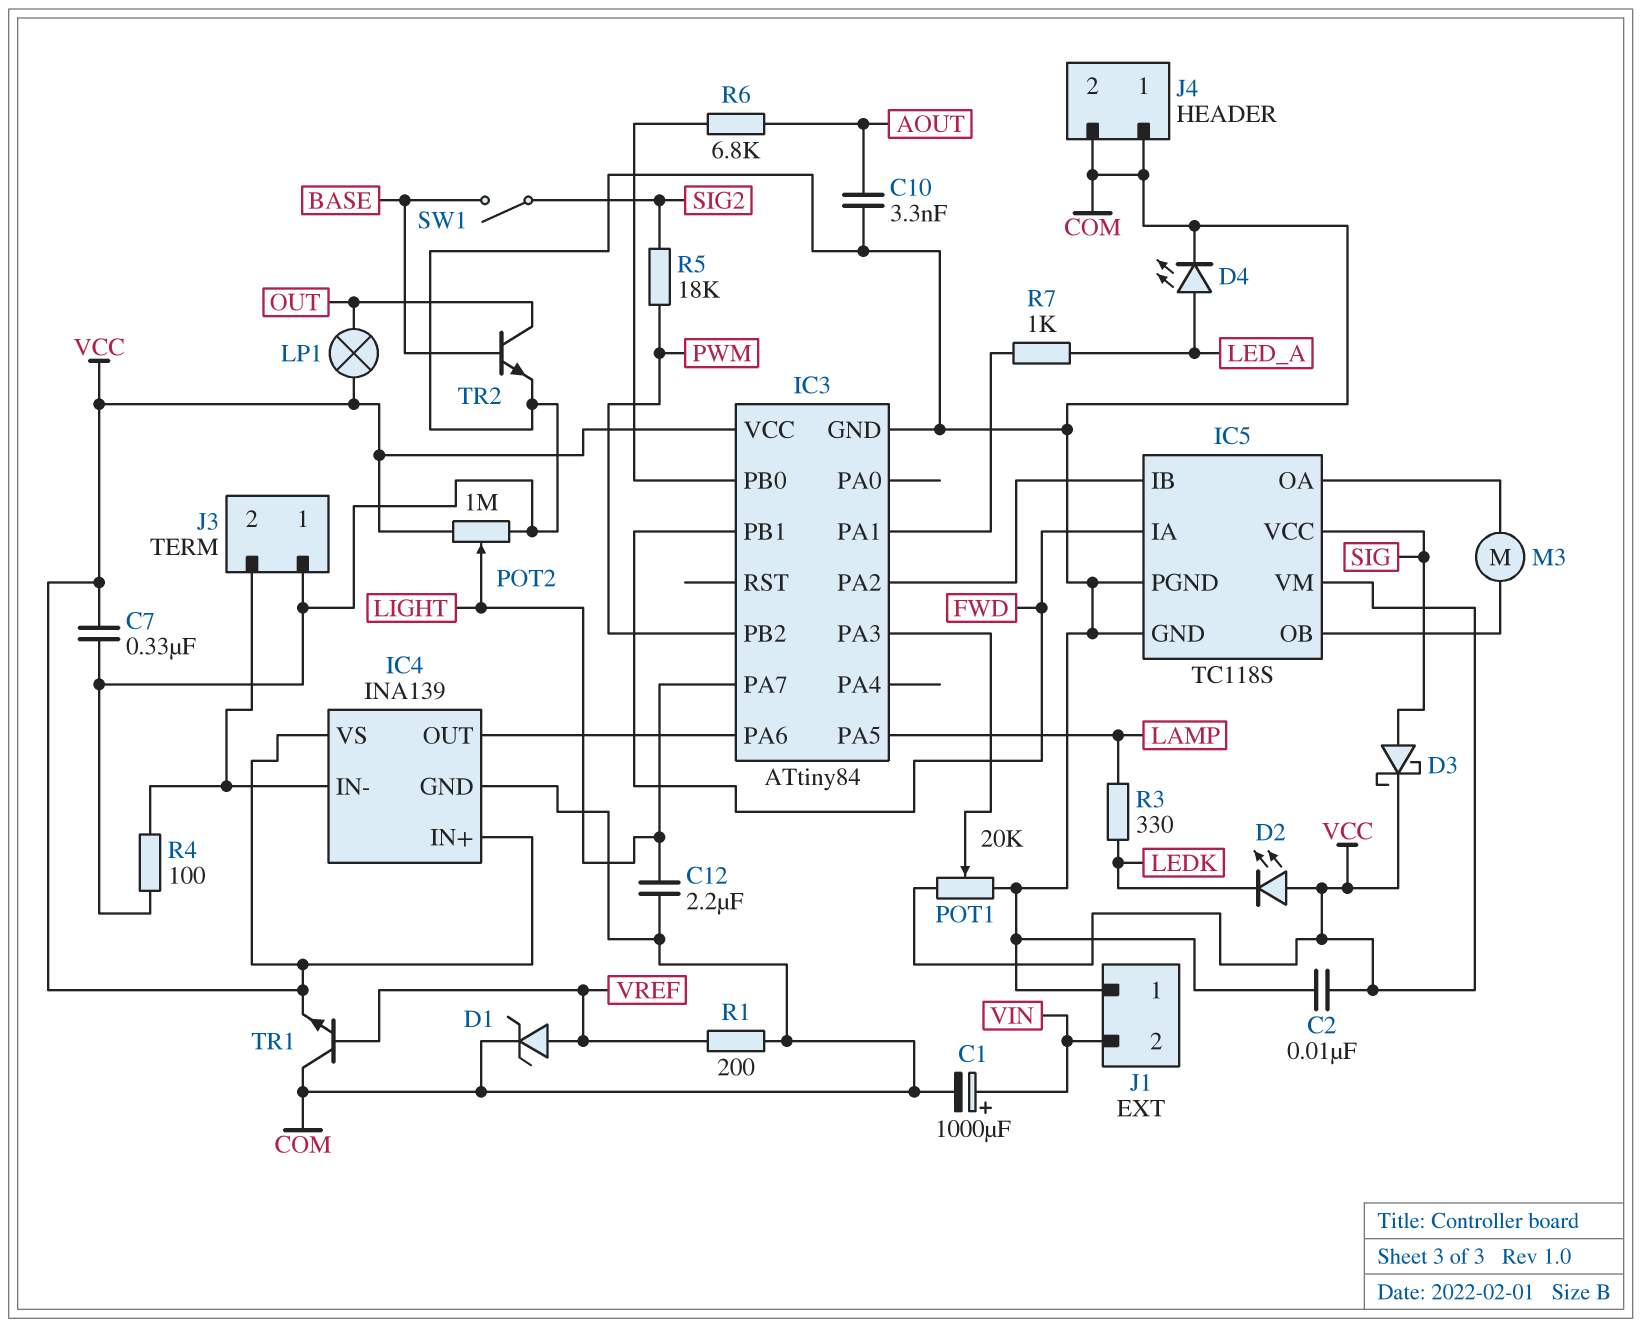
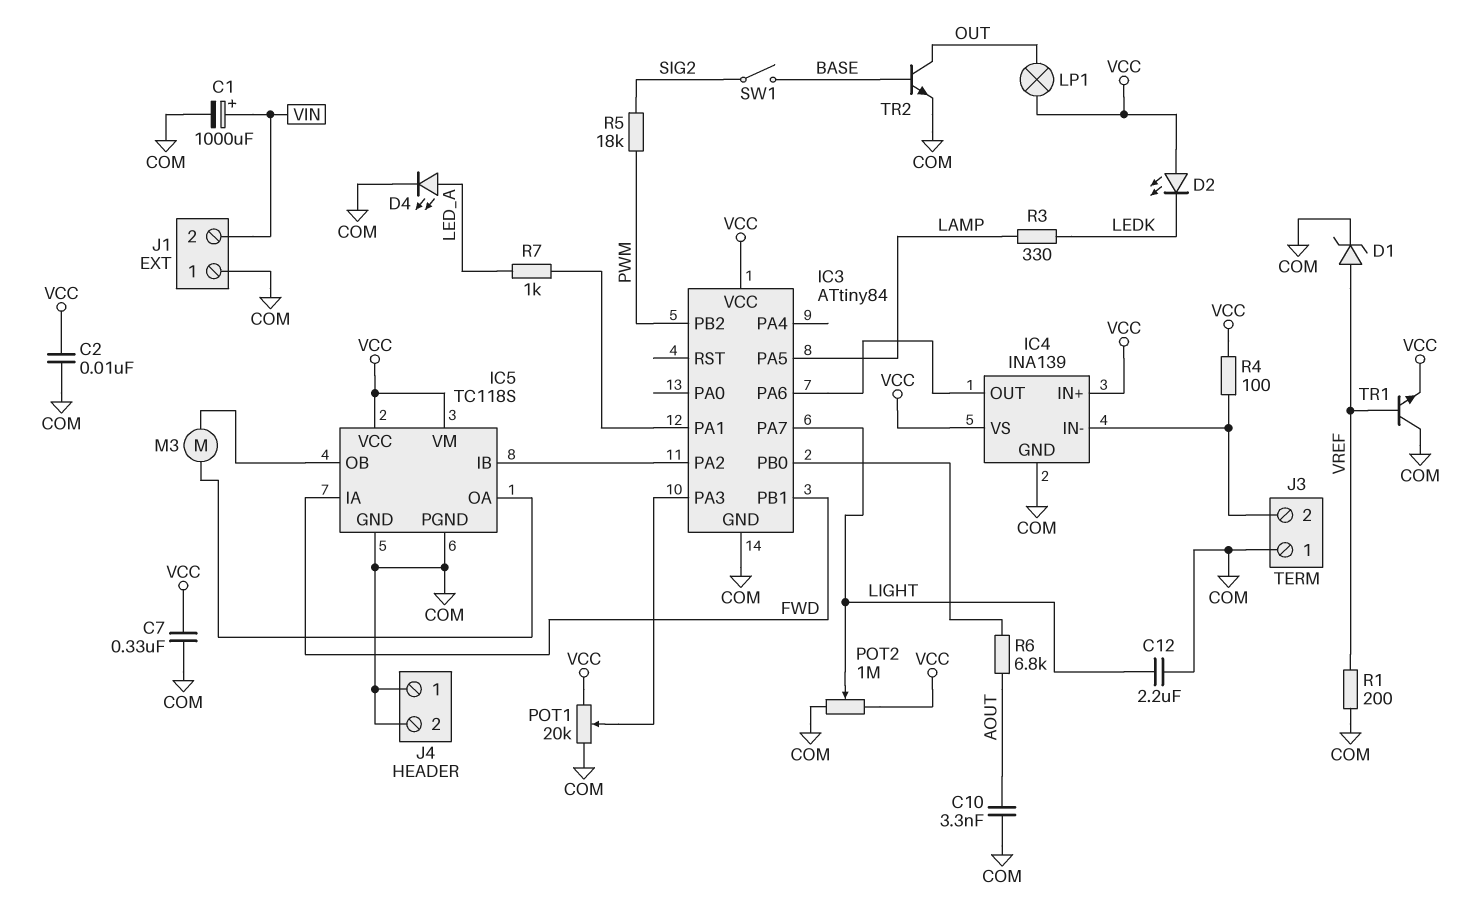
D3: schottky (A SIG, K VCC) -> none
IC5 pin VCC: SIG -> VCC
R4: 100 (COM, IC4/IN-) -> 100 (IC4/IN-, VCC)

